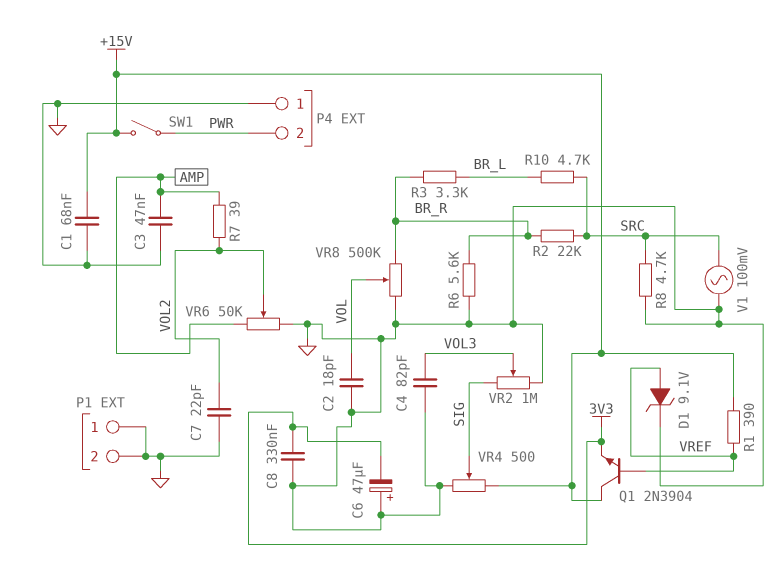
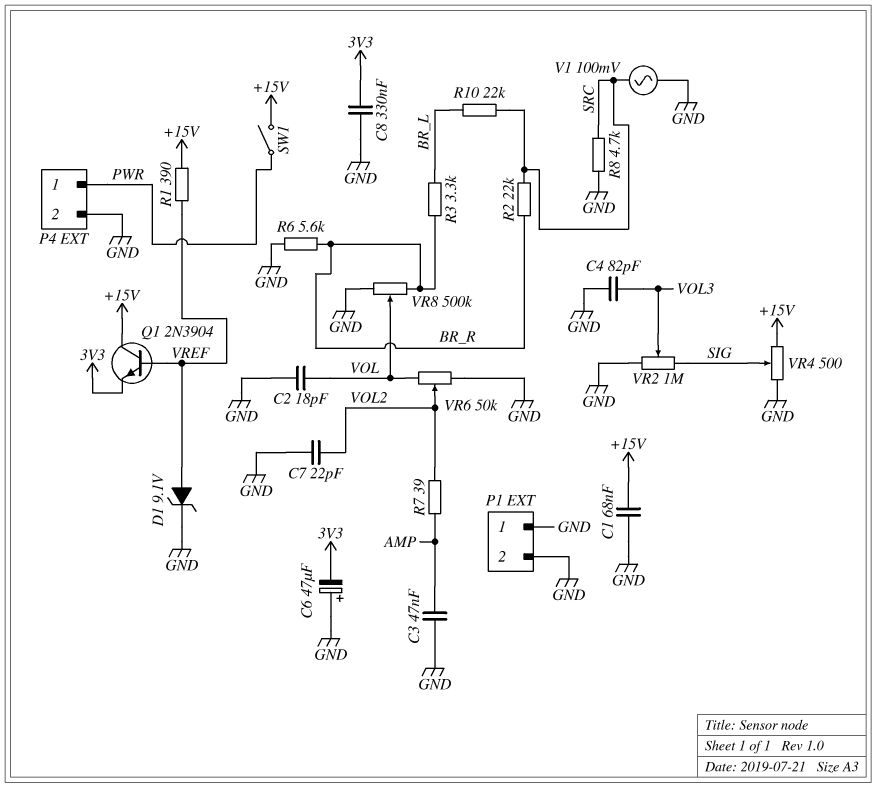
P4 pin 1: GND -> PWR
P4 pin 2: PWR -> GND
R10: 4.7k (BR_L, SRC) -> 22k (BR_L, SRC)
VR6: 50k (AMP, GND, wiper VOL2) -> 50k (GND, VOL, wiper VOL2)

